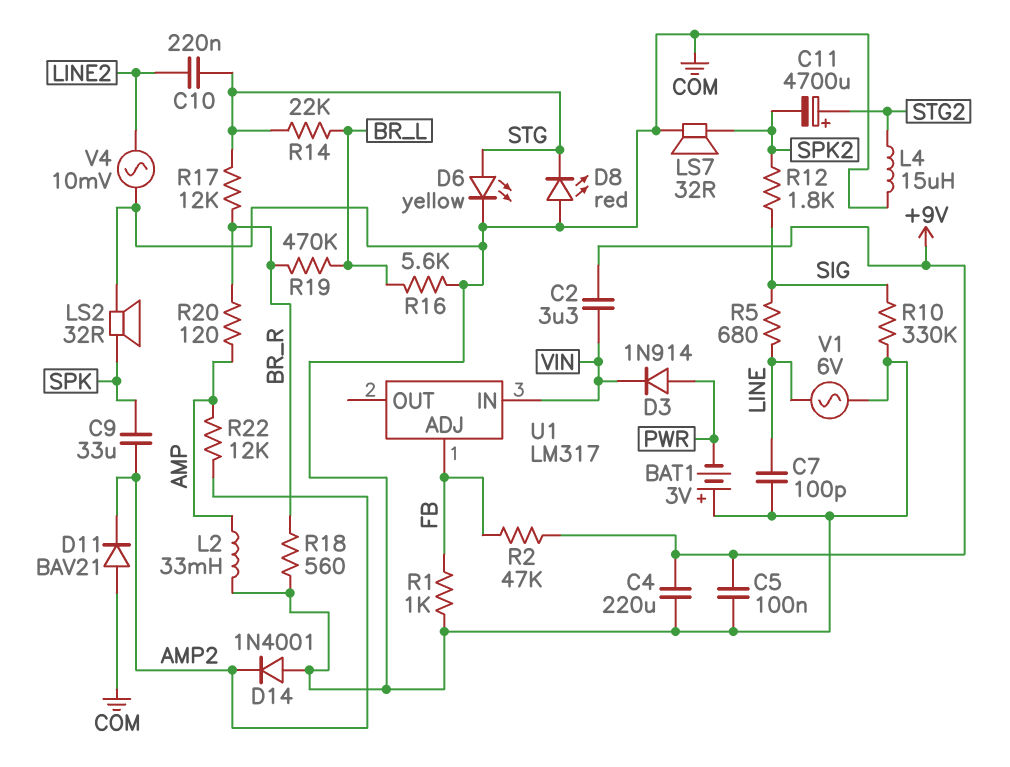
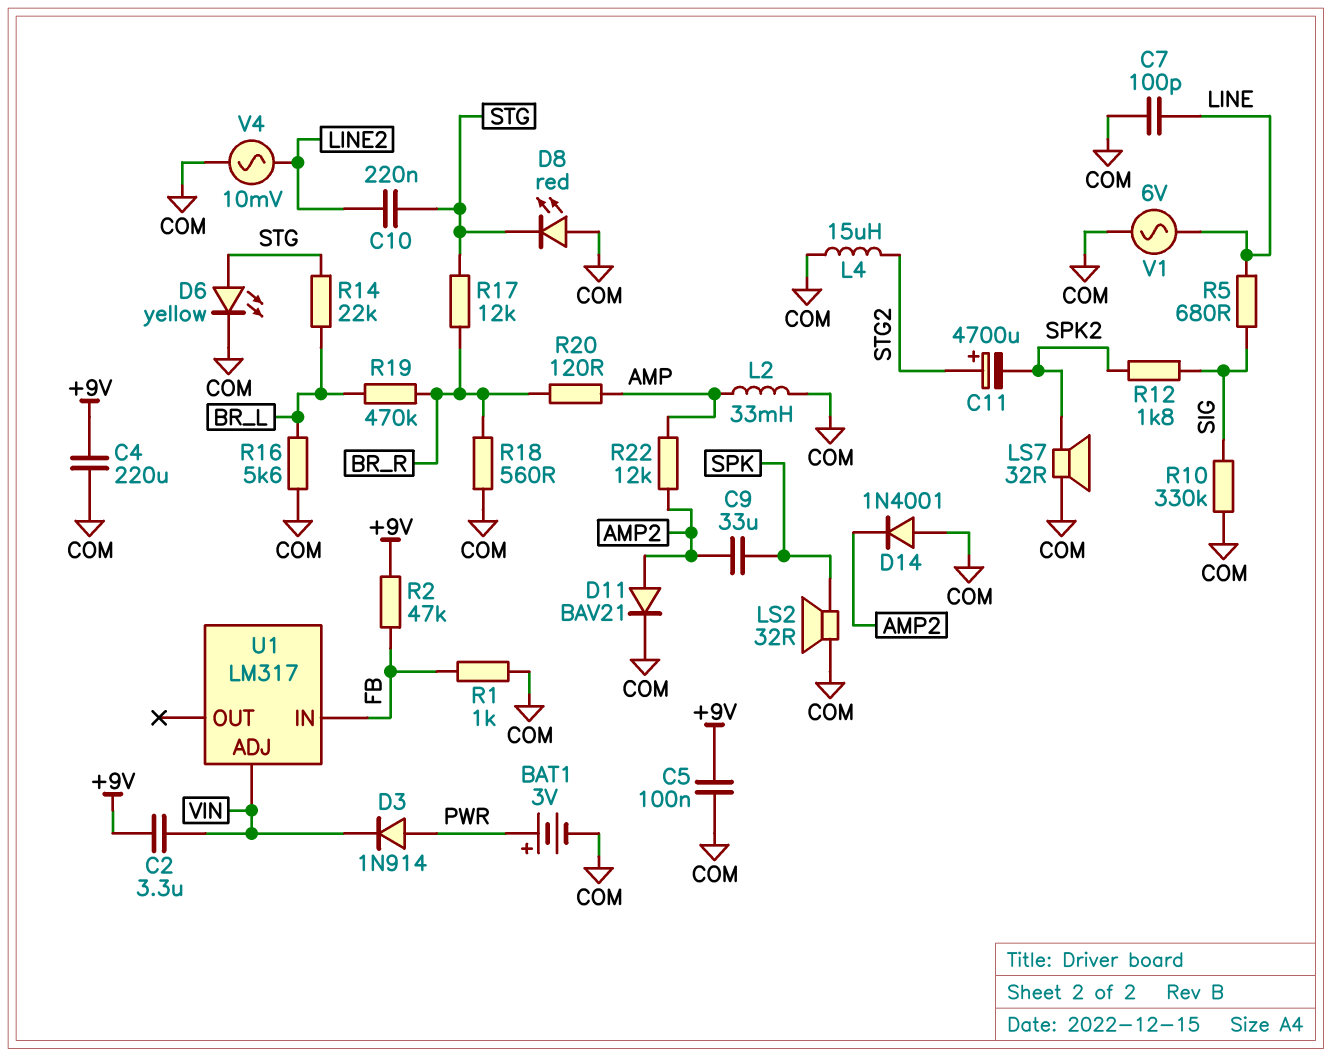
BAT1: 3V (plus COM, minus PWR) -> 3V (plus PWR, minus COM)
D11: diode BAV21 (A COM, K AMP2) -> diode BAV21 (A AMP2, K COM)
U1 pin ADJ: FB -> VIN
U1 pin IN: VIN -> FB

